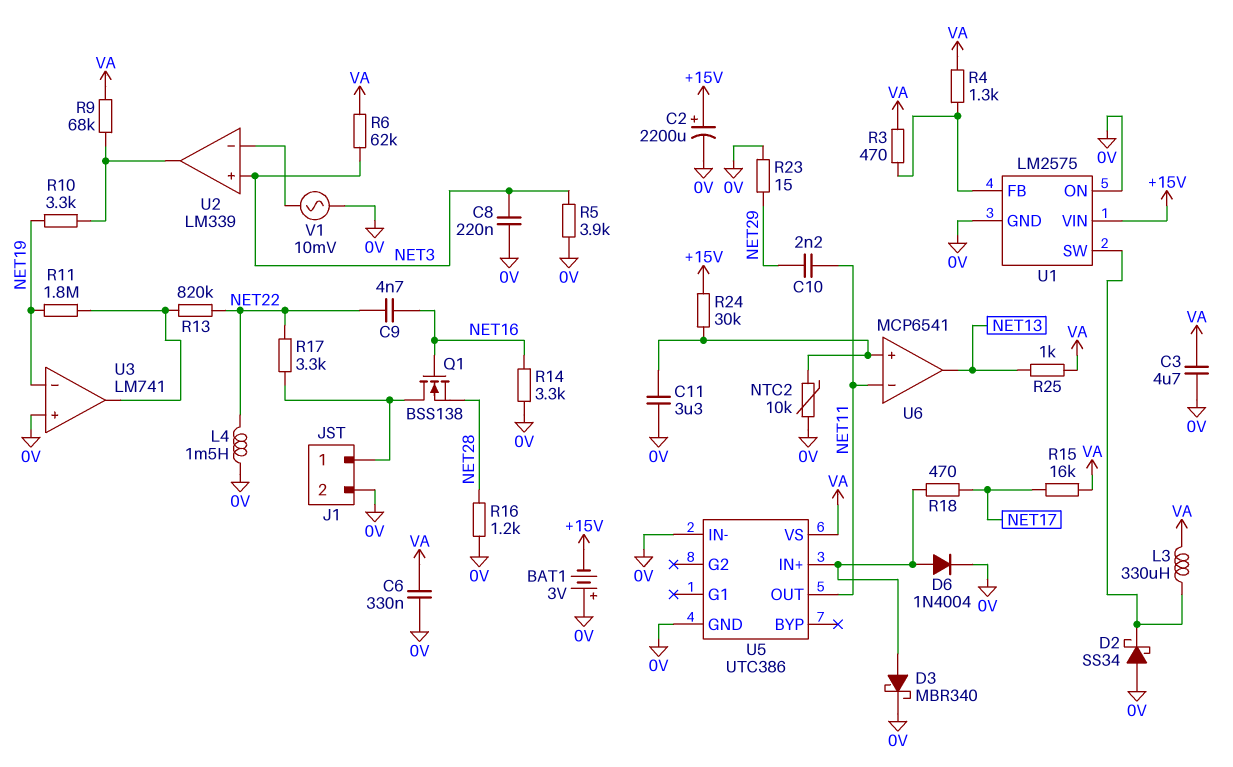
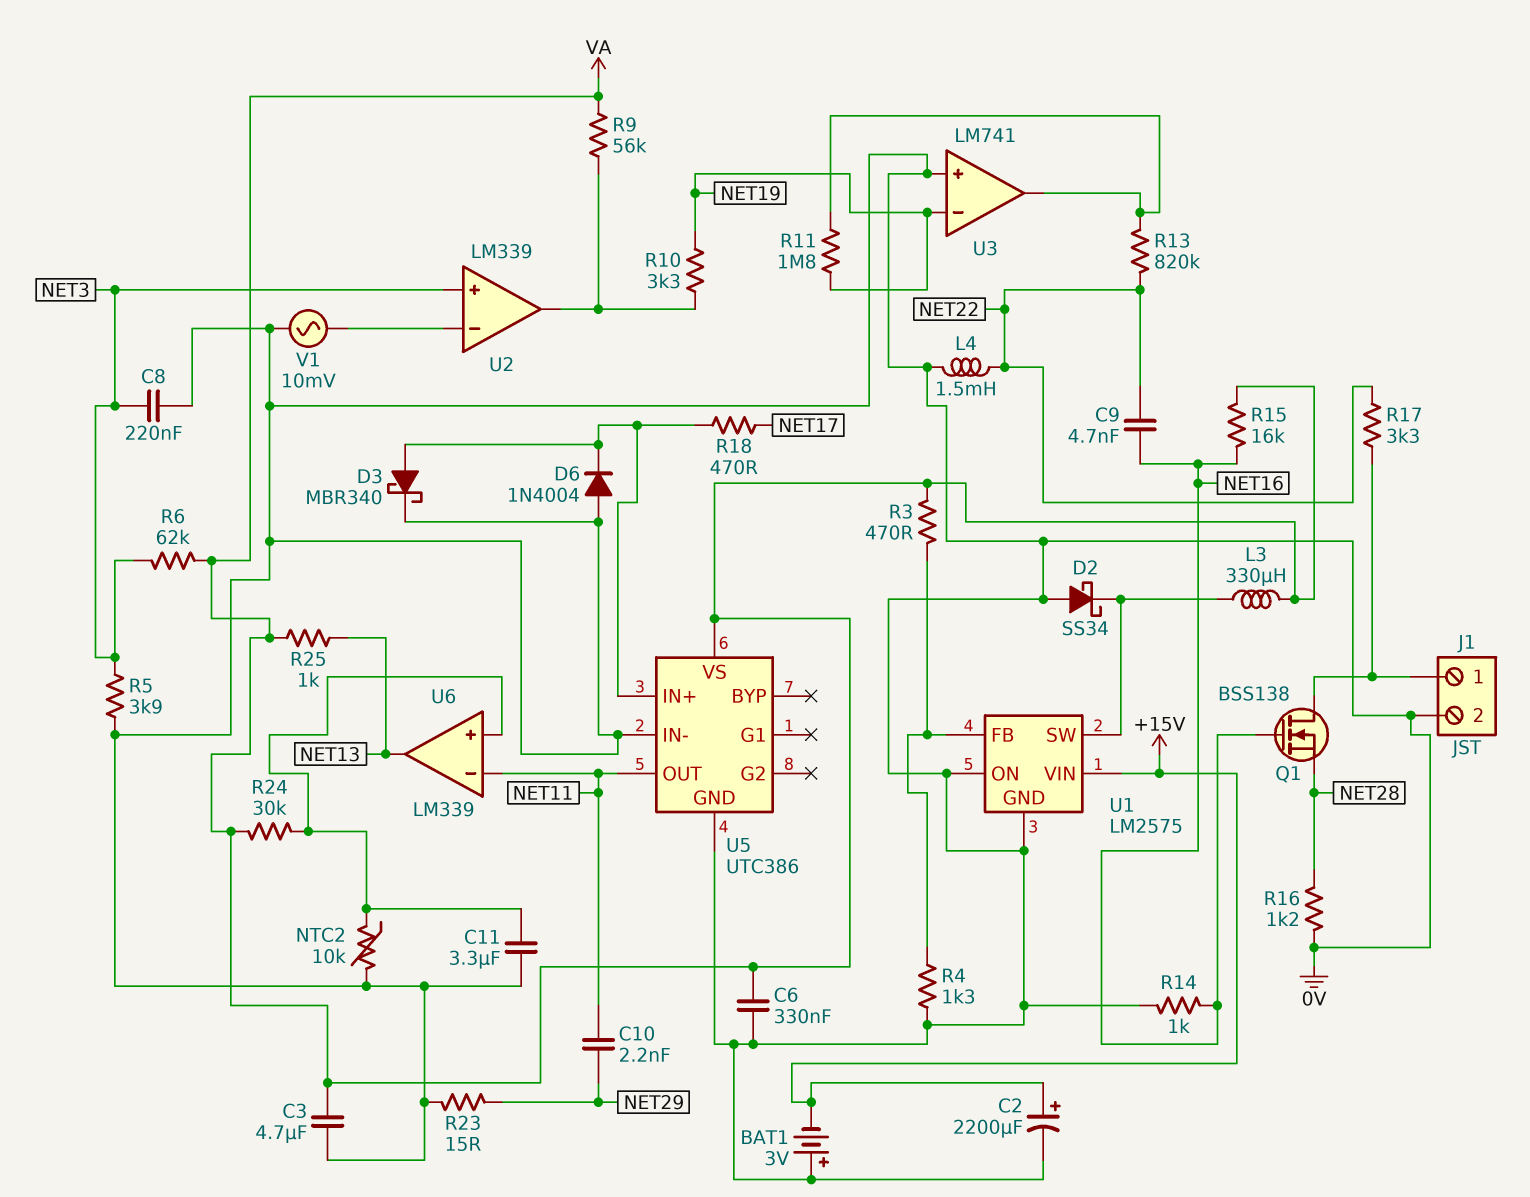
D6: diode 1N4004 (A U5/IN+, K 0V) -> diode 1N4004 (A 0V, K U5/IN+)
R4: 1.3k (U1/FB, VA) -> 1.3k (0V, U1/FB)
R9: 68k (U2/out, VA) -> 56k (U2/out, VA)
R14: 3.3k (0V, NET16) -> 1k (0V, NET16)
R15: 16k (NET17, VA) -> 16k (NET16, VA)
R24: 30k (+15V, U6/in+) -> 30k (U6/in+, VA)
U6: MCP6541 -> LM339

